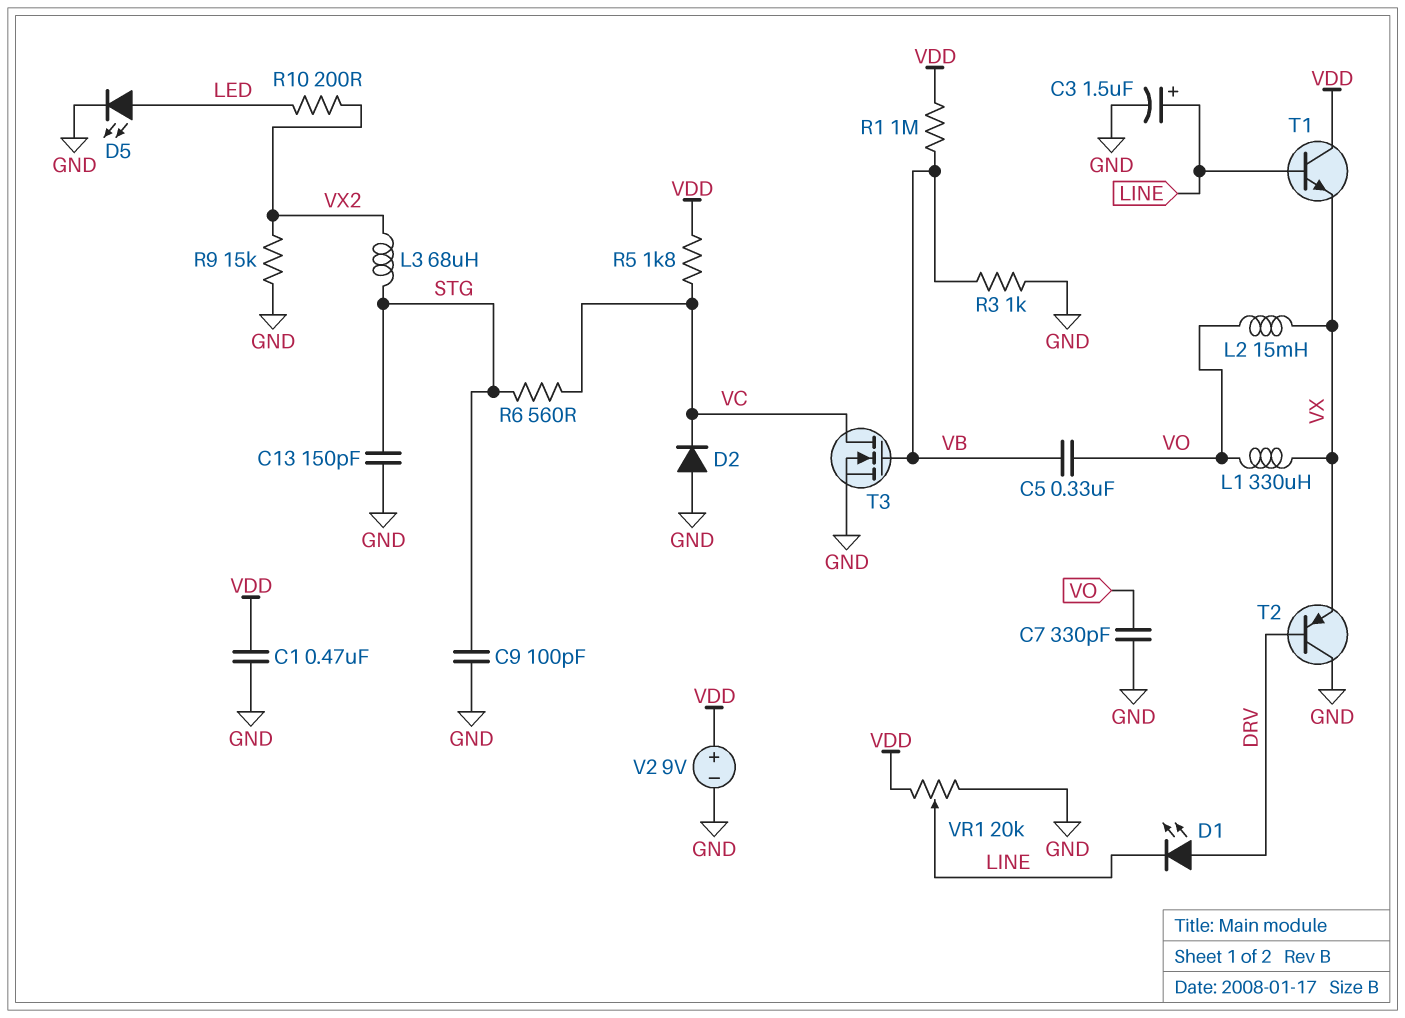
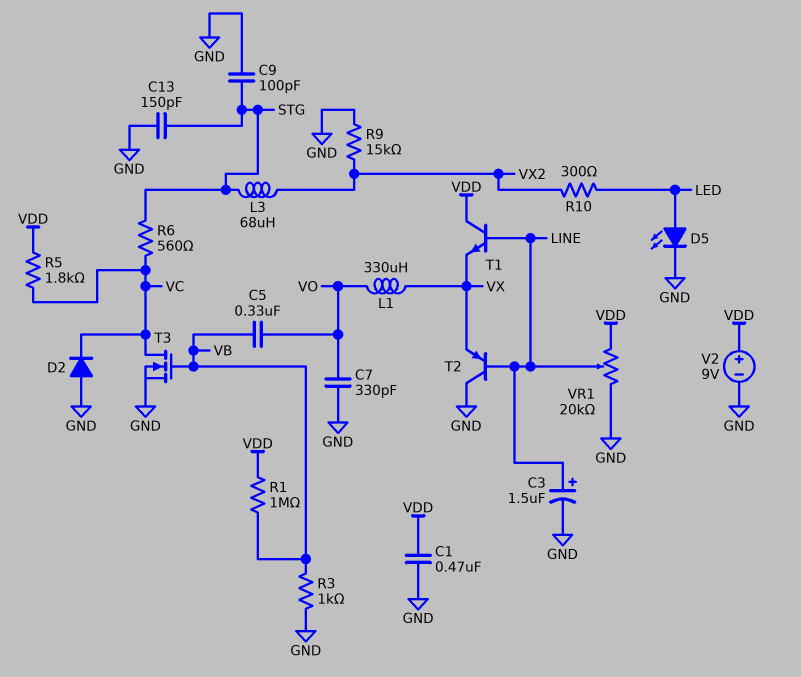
D1: LED (A DRV, K LINE) -> none
L2: 15mH (VO, VX) -> none
R10: 200 (LED, VX2) -> 300 (LED, VX2)
T2: PNP (B DRV, C GND, E VX) -> PNP (B LINE, C GND, E VX)

